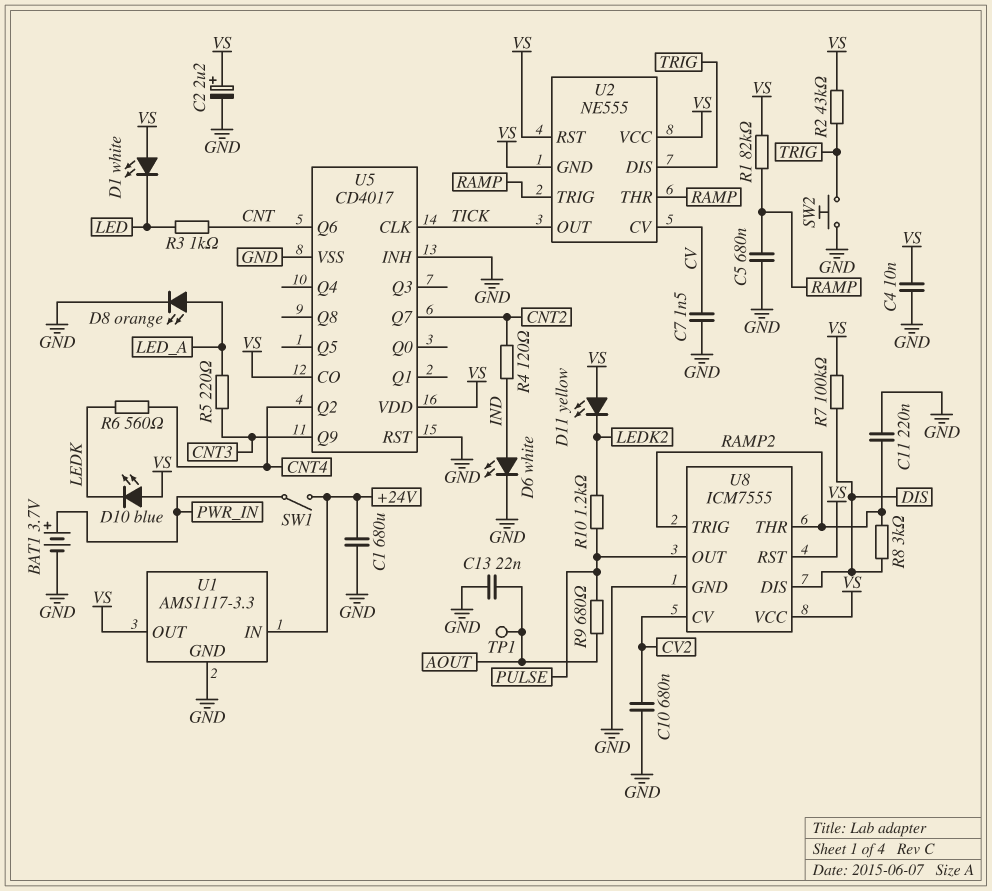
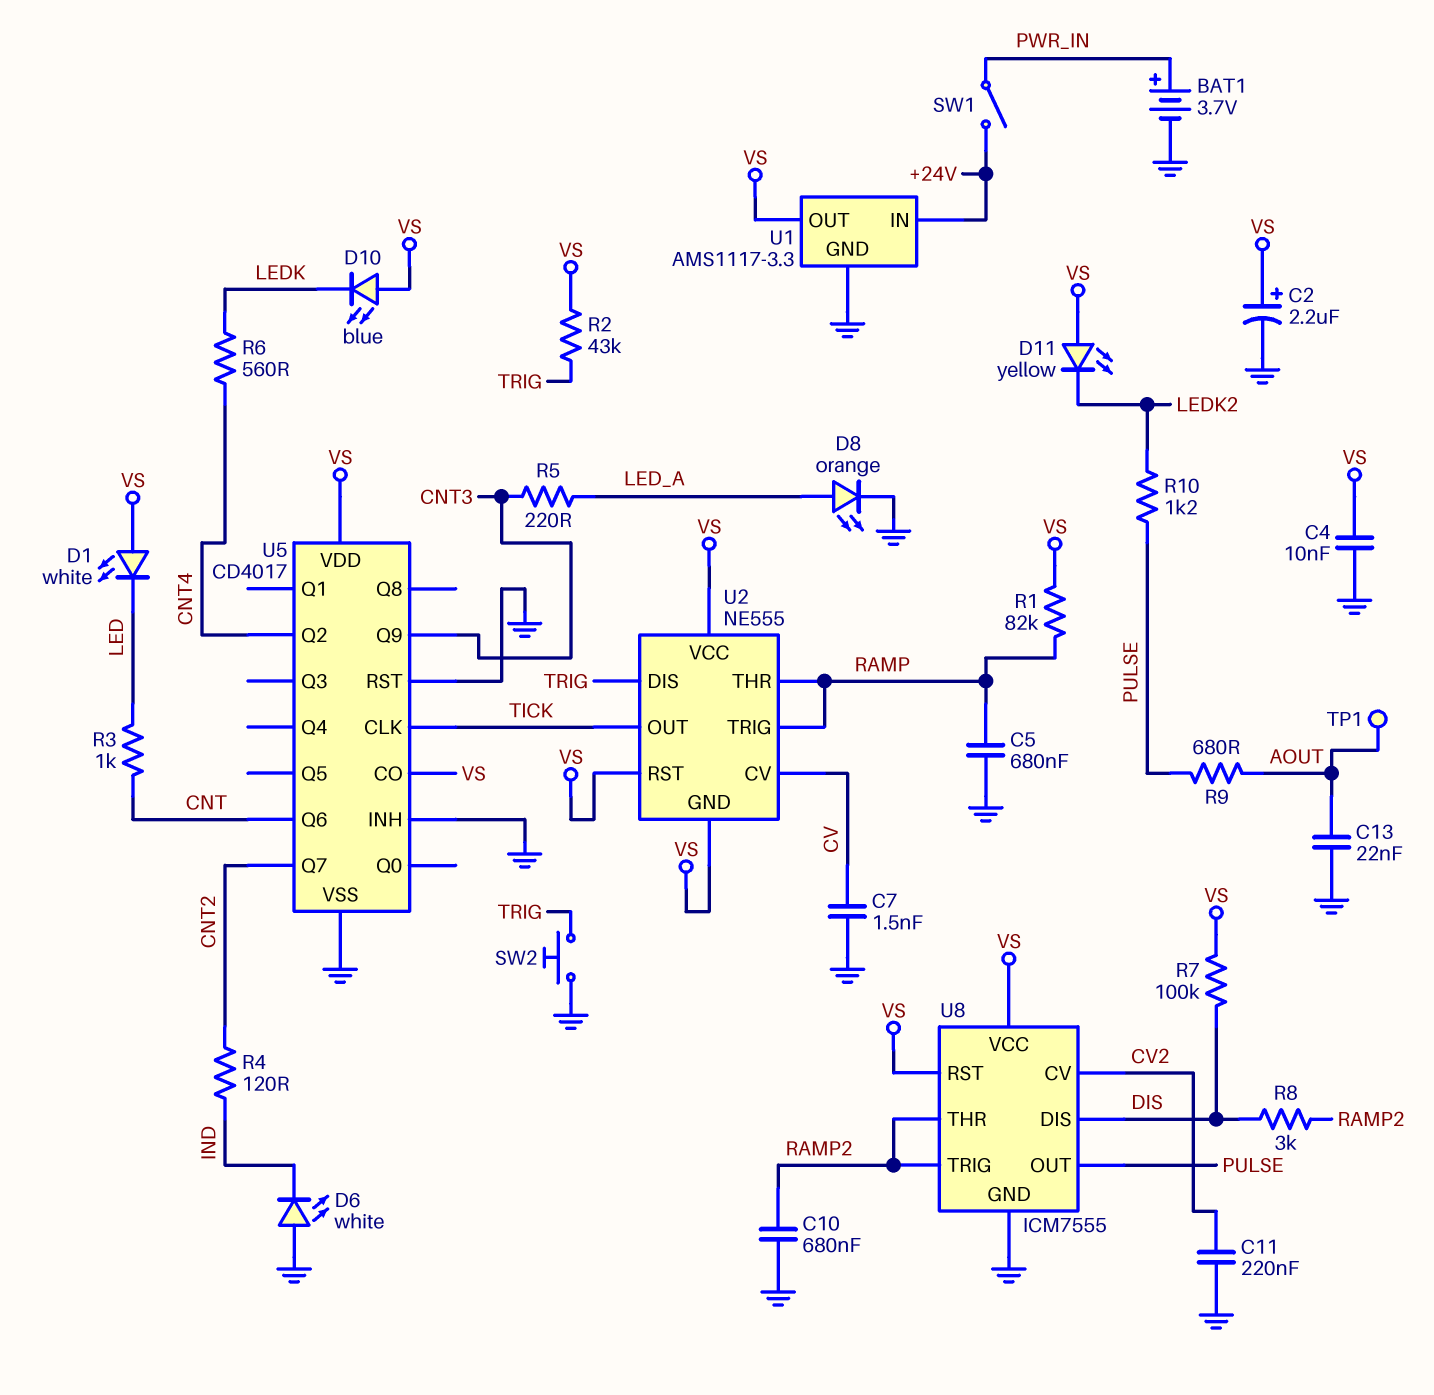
C1: 680uF (+24V, GND) -> none
C10: 680nF (CV2, GND) -> 680nF (GND, RAMP2)
C11: 220nF (GND, RAMP2) -> 220nF (CV2, GND)
D6: LED white (A IND, K GND) -> LED white (A GND, K IND)

